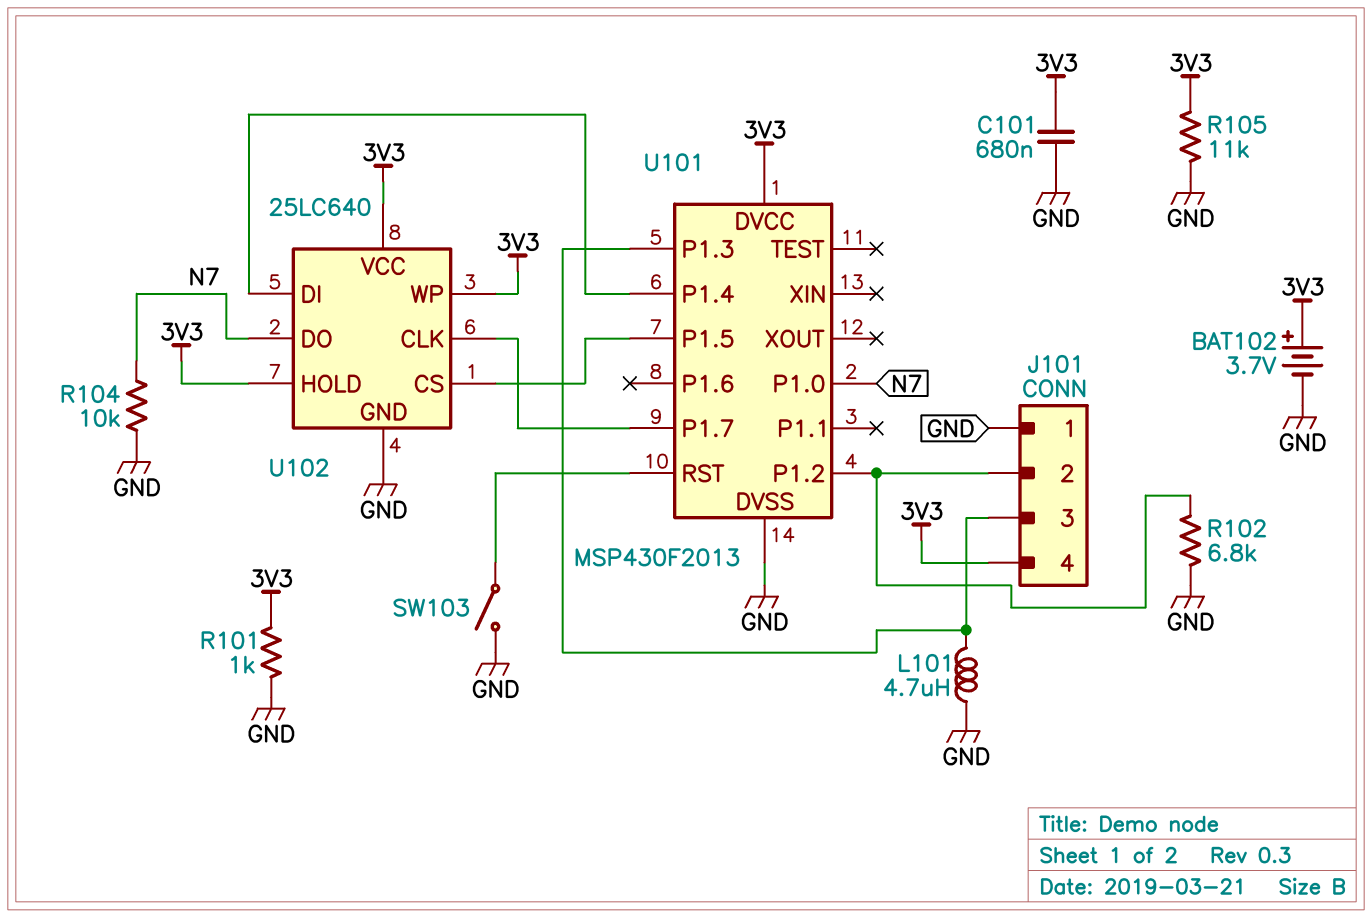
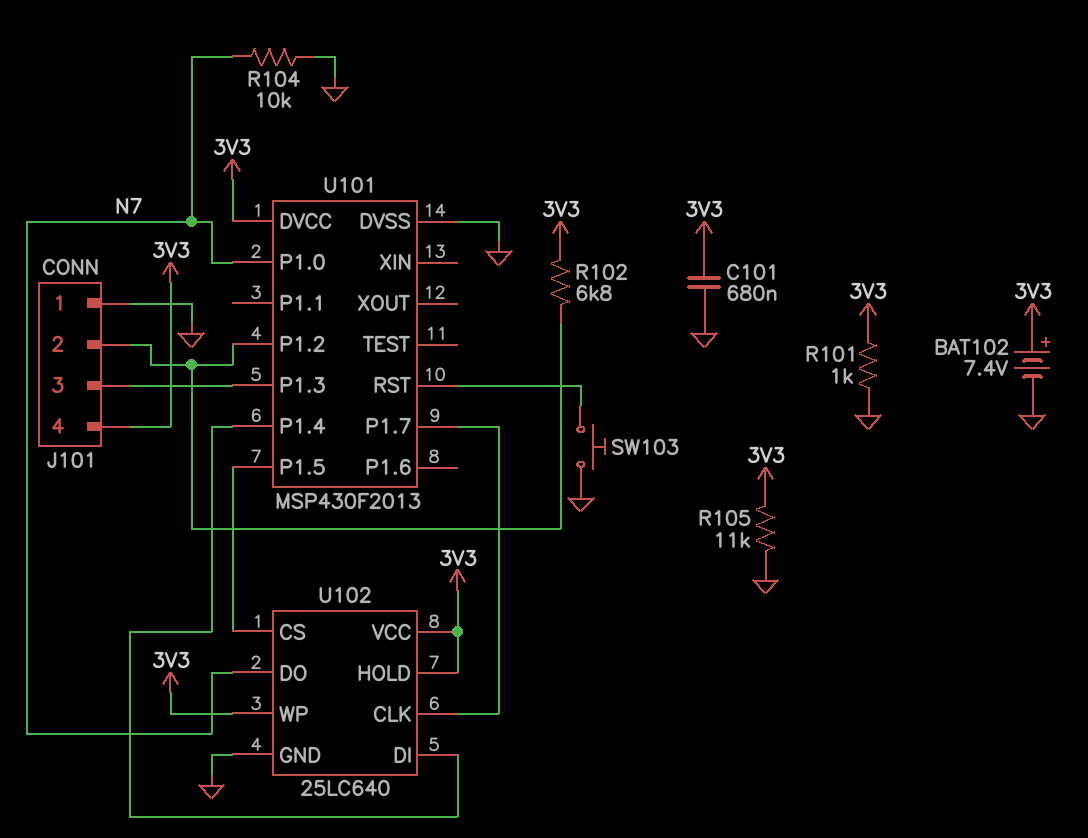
BAT102: 3.7V (plus 3V3, minus GND) -> 7.4V (plus 3V3, minus GND)
L101: 4.7uH (GND, J101/3) -> none
R102: 6.8k (GND, J101/2) -> 6.8k (3V3, J101/2)
SW103: switch (GND, U101/RST) -> button (GND, U101/RST)

